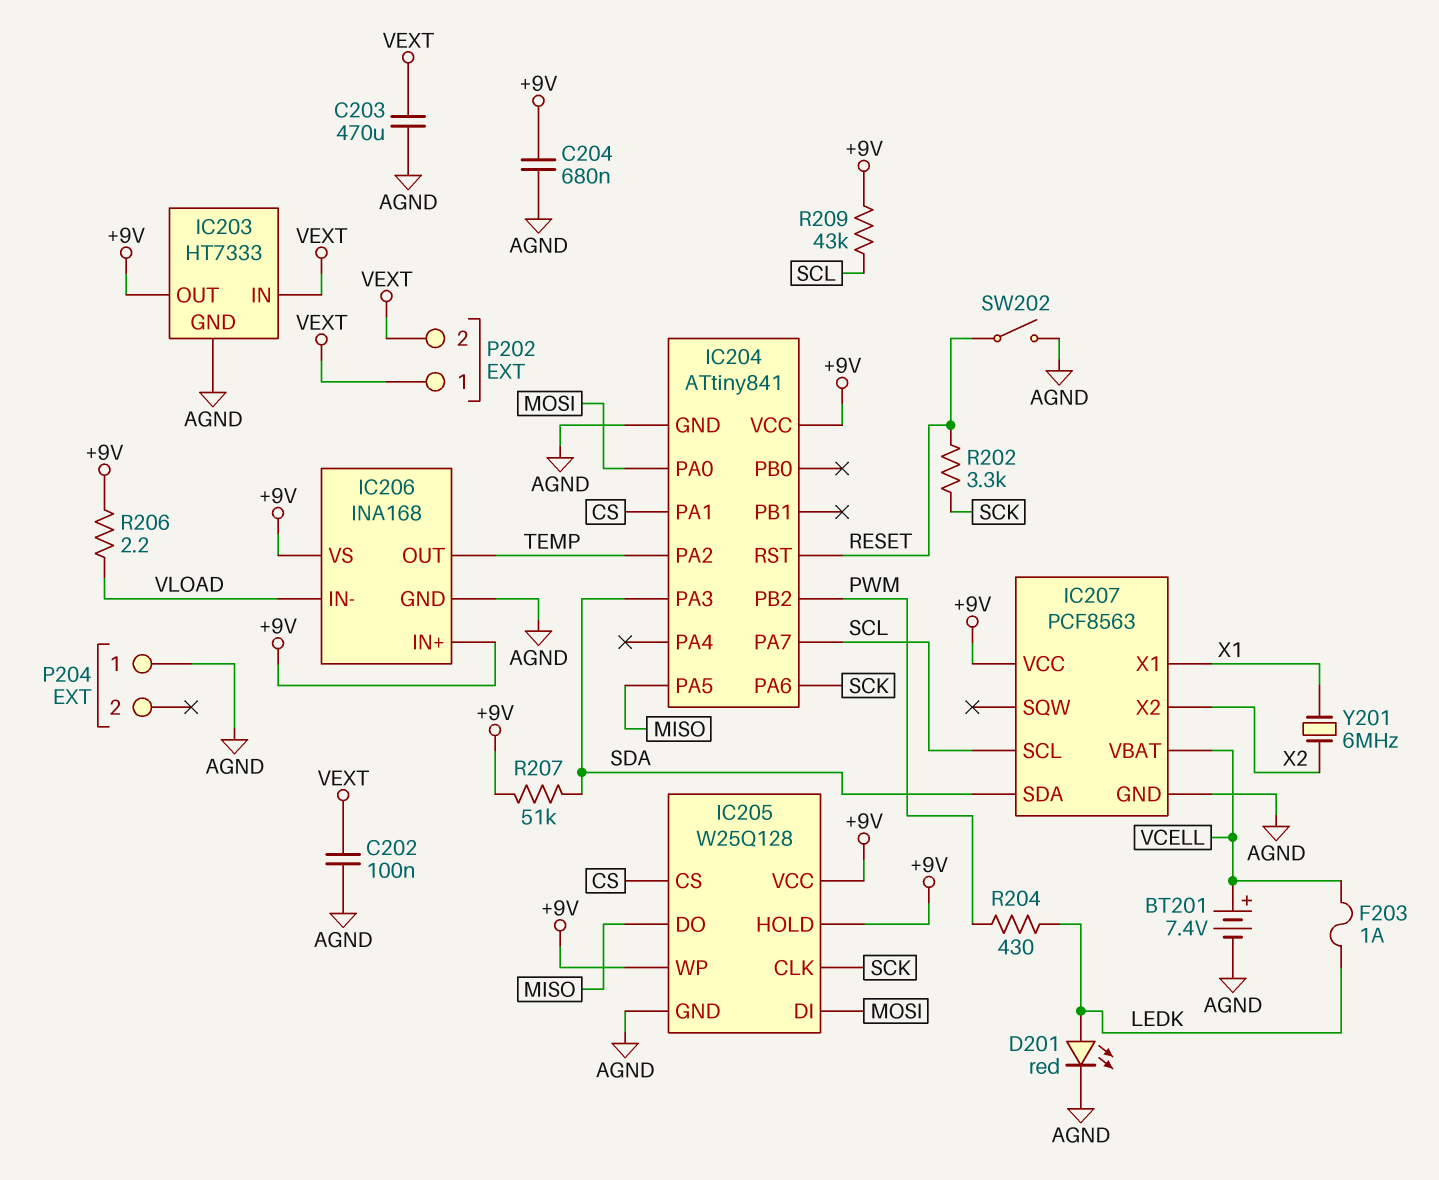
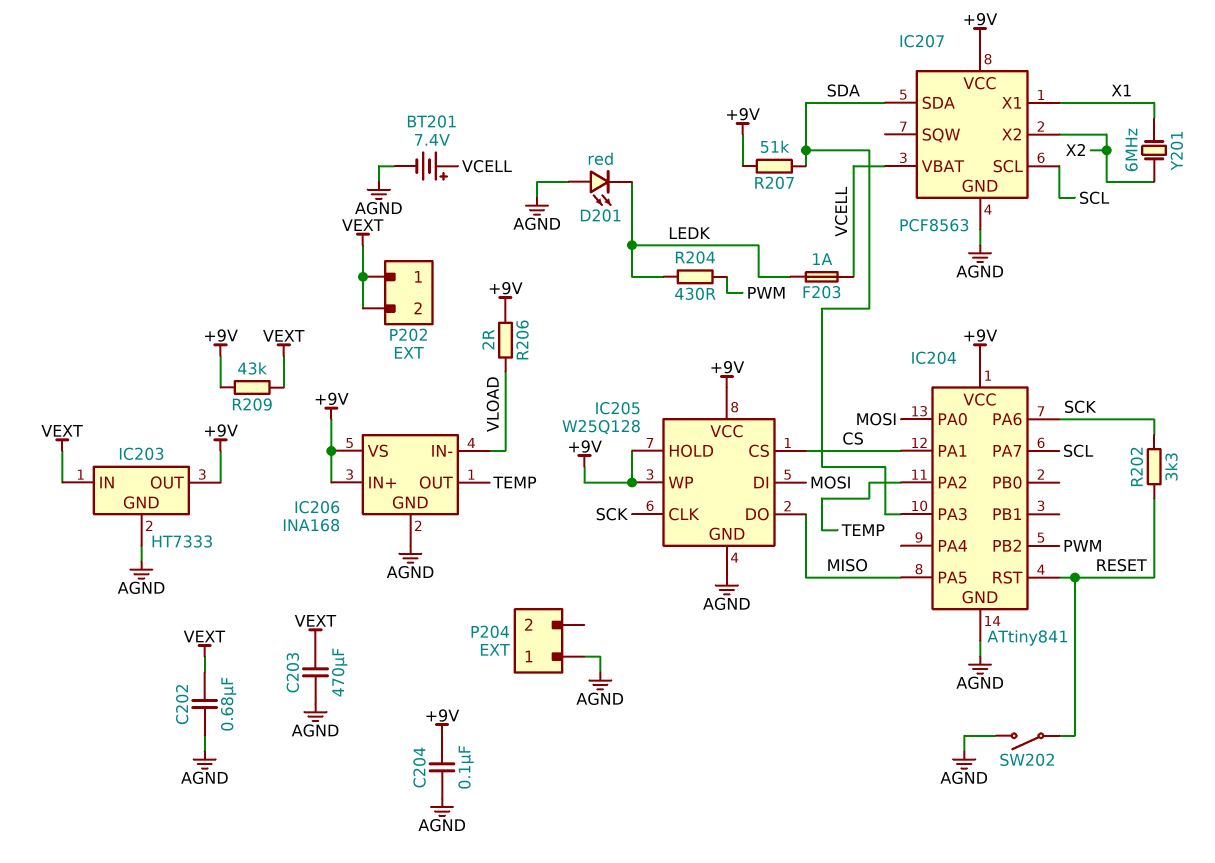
C202: 100nF (AGND, VEXT) -> 680nF (AGND, VEXT)
C204: 680nF (+9V, AGND) -> 100nF (+9V, AGND)
D201: LED red (A LEDK, K AGND) -> LED red (A AGND, K LEDK)
R206: 2.2 (+9V, VLOAD) -> 2 (+9V, VLOAD)
R209: 43k (+9V, SCL) -> 43k (+9V, VEXT)

